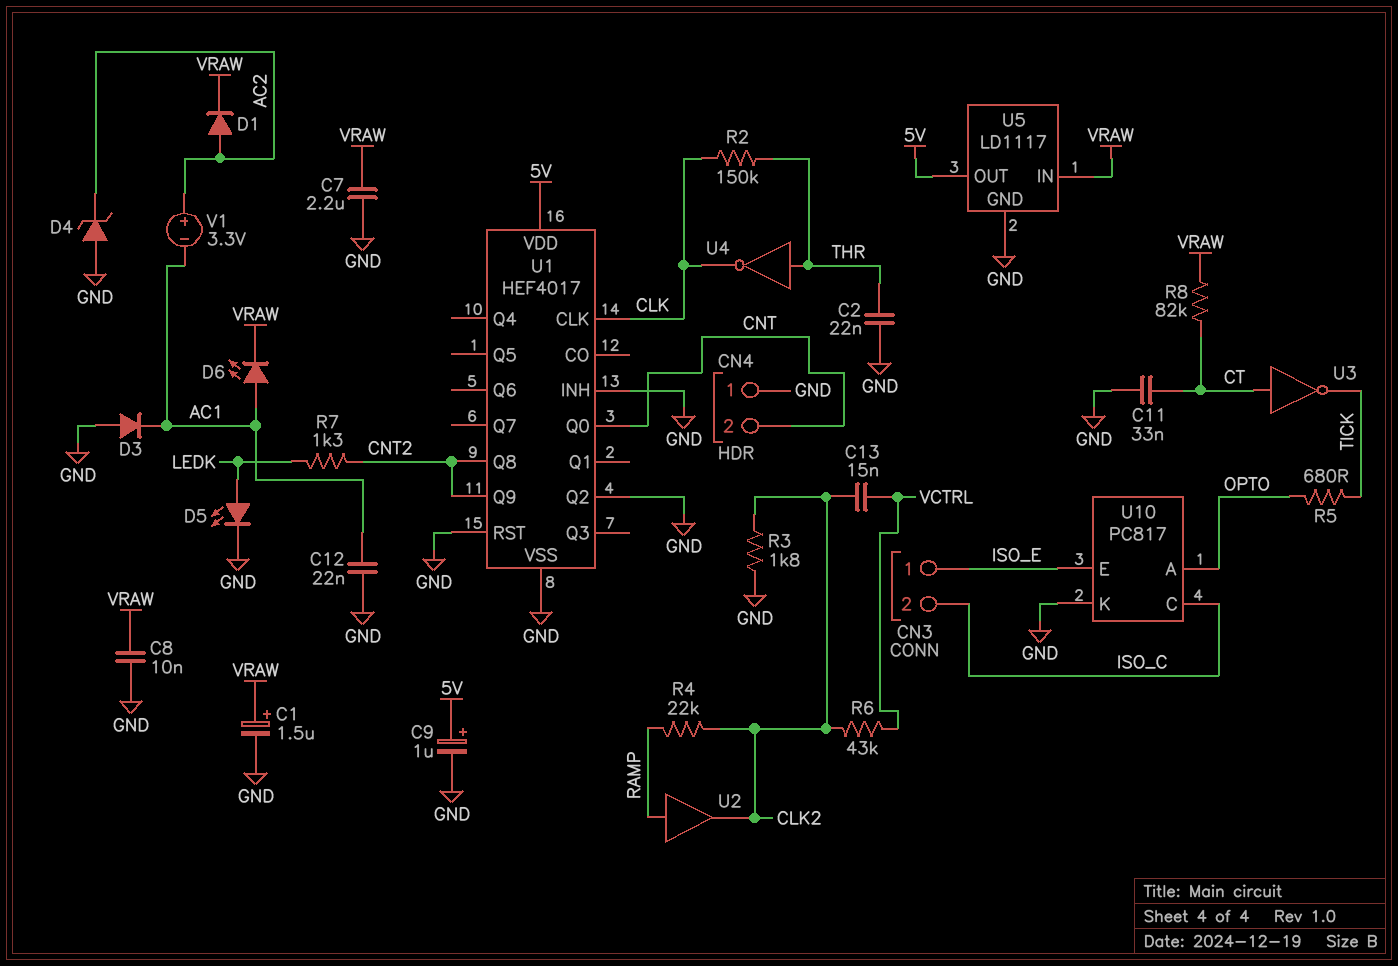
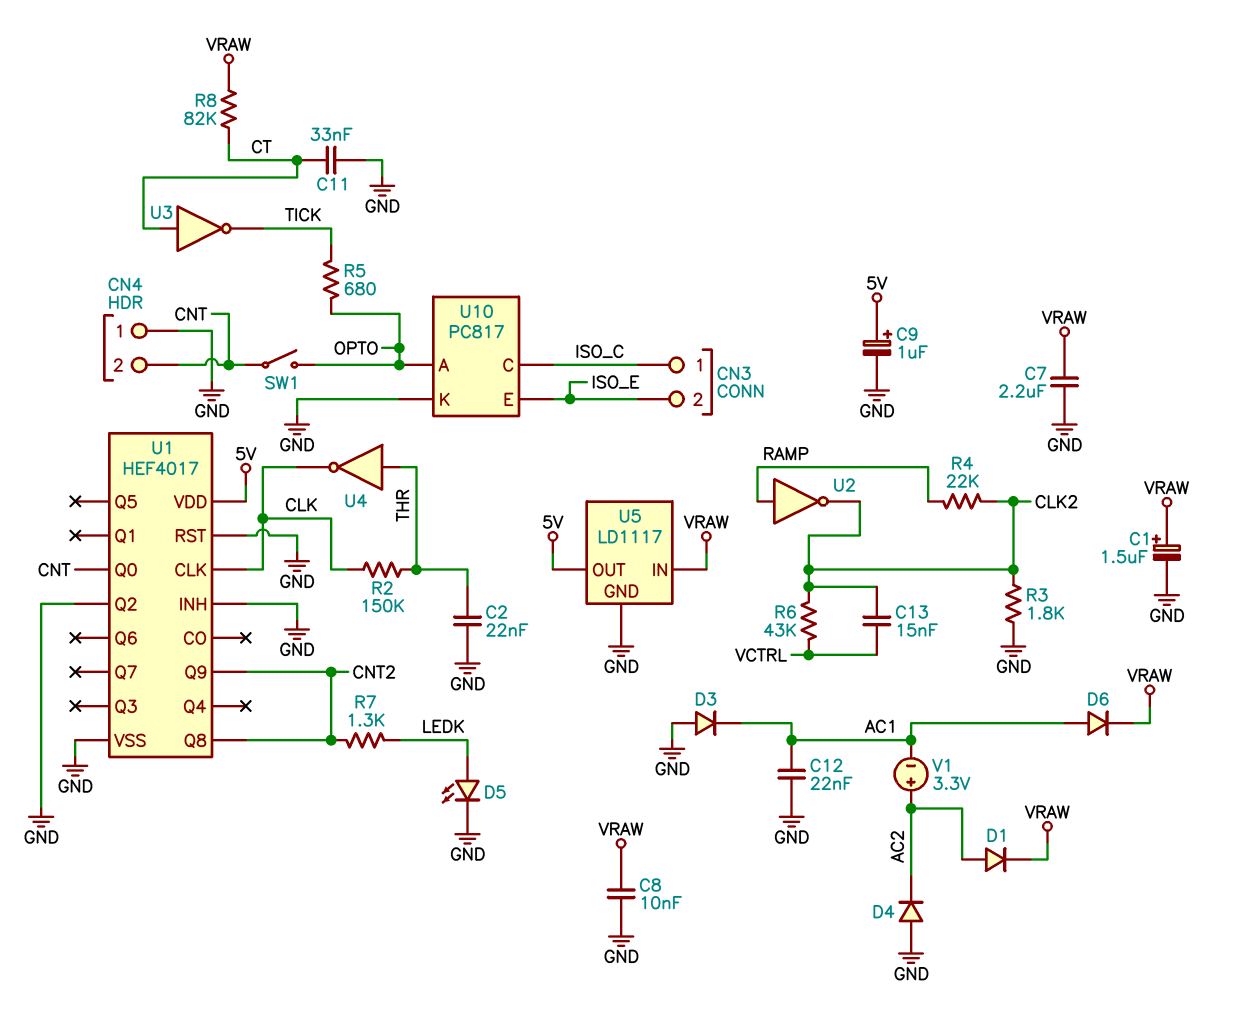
CN3 pin 1: ISO_E -> ISO_C
CN3 pin 2: ISO_C -> ISO_E
D4: zener (A GND, K AC2) -> diode (A GND, K AC2)
D6: LED (A AC1, K VRAW) -> diode (A AC1, K VRAW)
SW1: none -> switch (CNT, OPTO)
U2: buffer (in RAMP, out CLK2) -> NOT (in RAMP, out CLK2)

